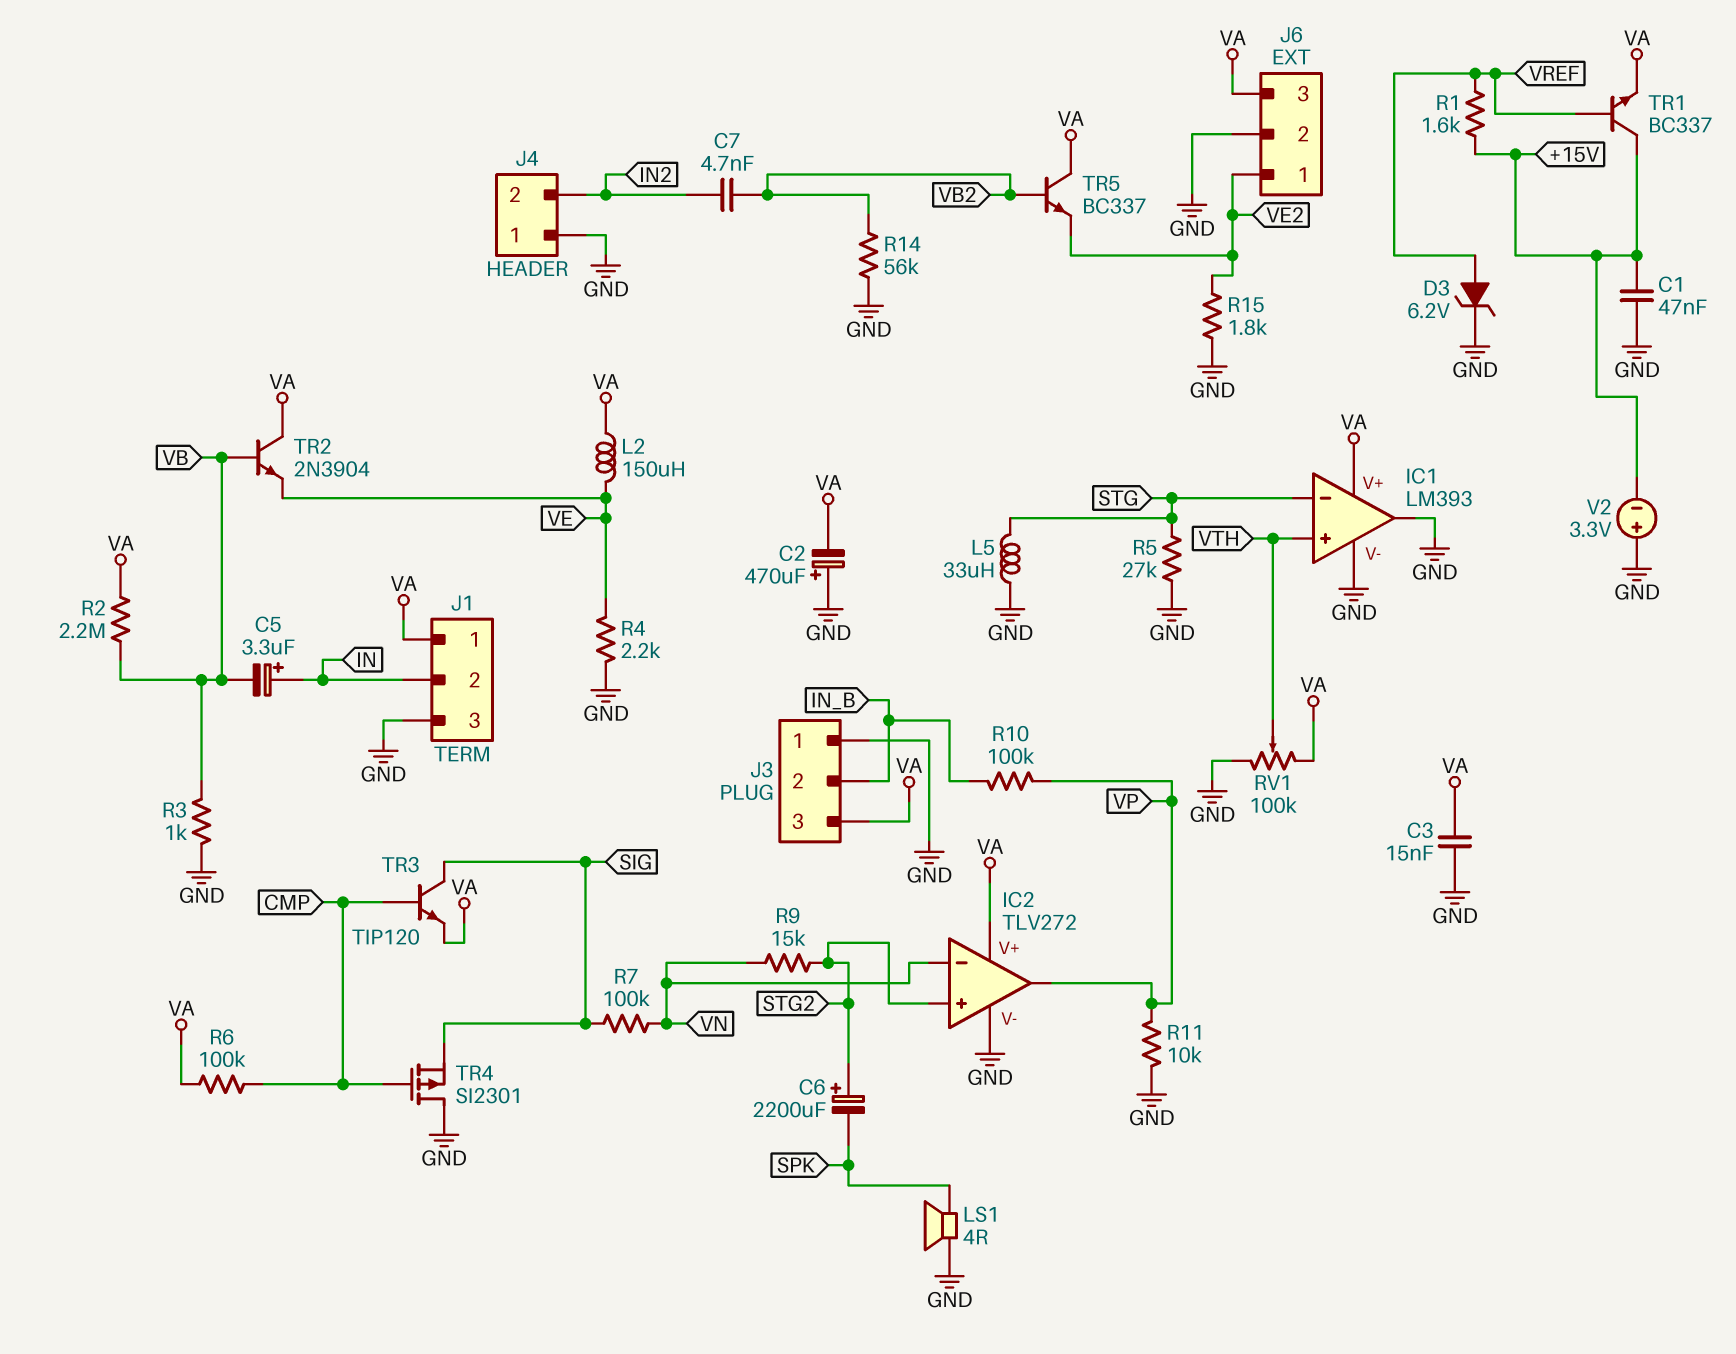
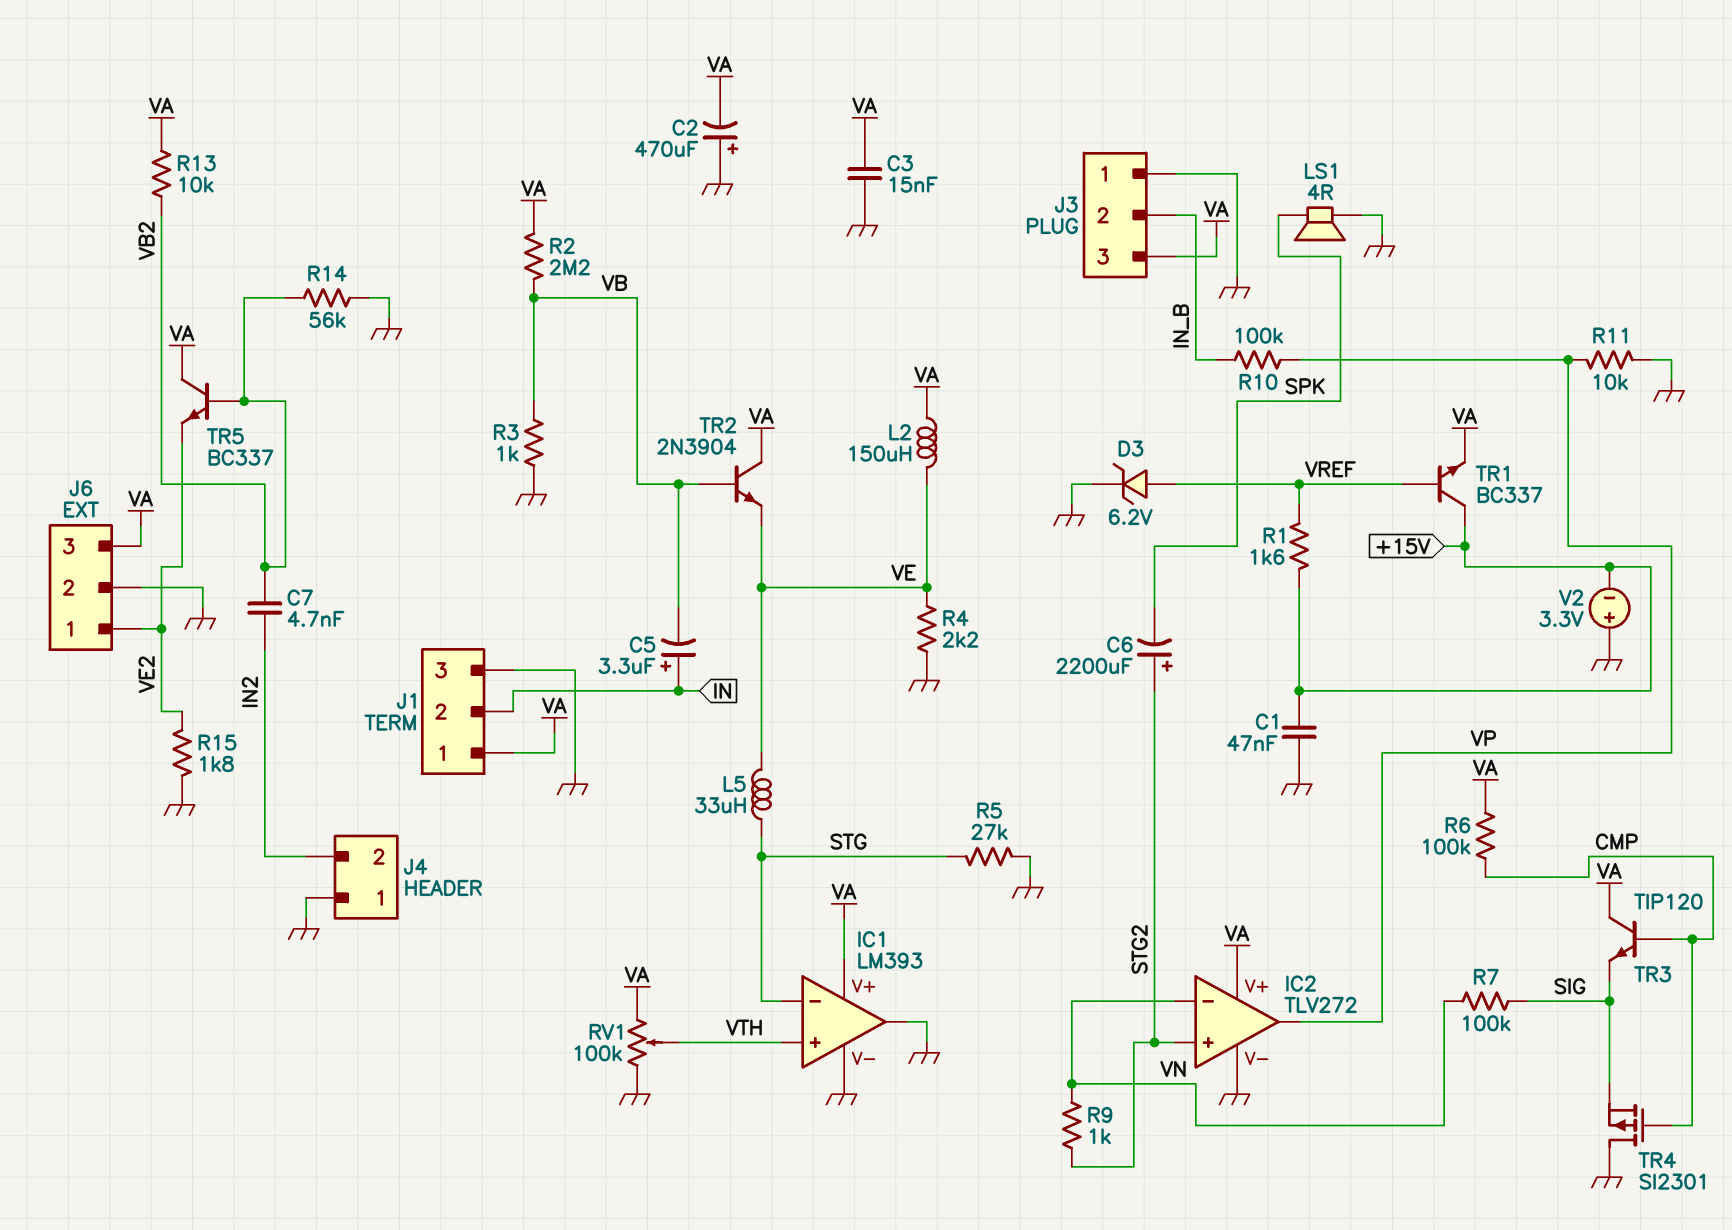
L5: 33uH (GND, STG) -> 33uH (STG, VE)
R9: 15k (STG2, VN) -> 1k (STG2, VN)
R13: none -> 10k (VA, VB2)
TR3: NPN TIP120 (B CMP, C SIG, E VA) -> NPN TIP120 (B CMP, C VA, E SIG)

